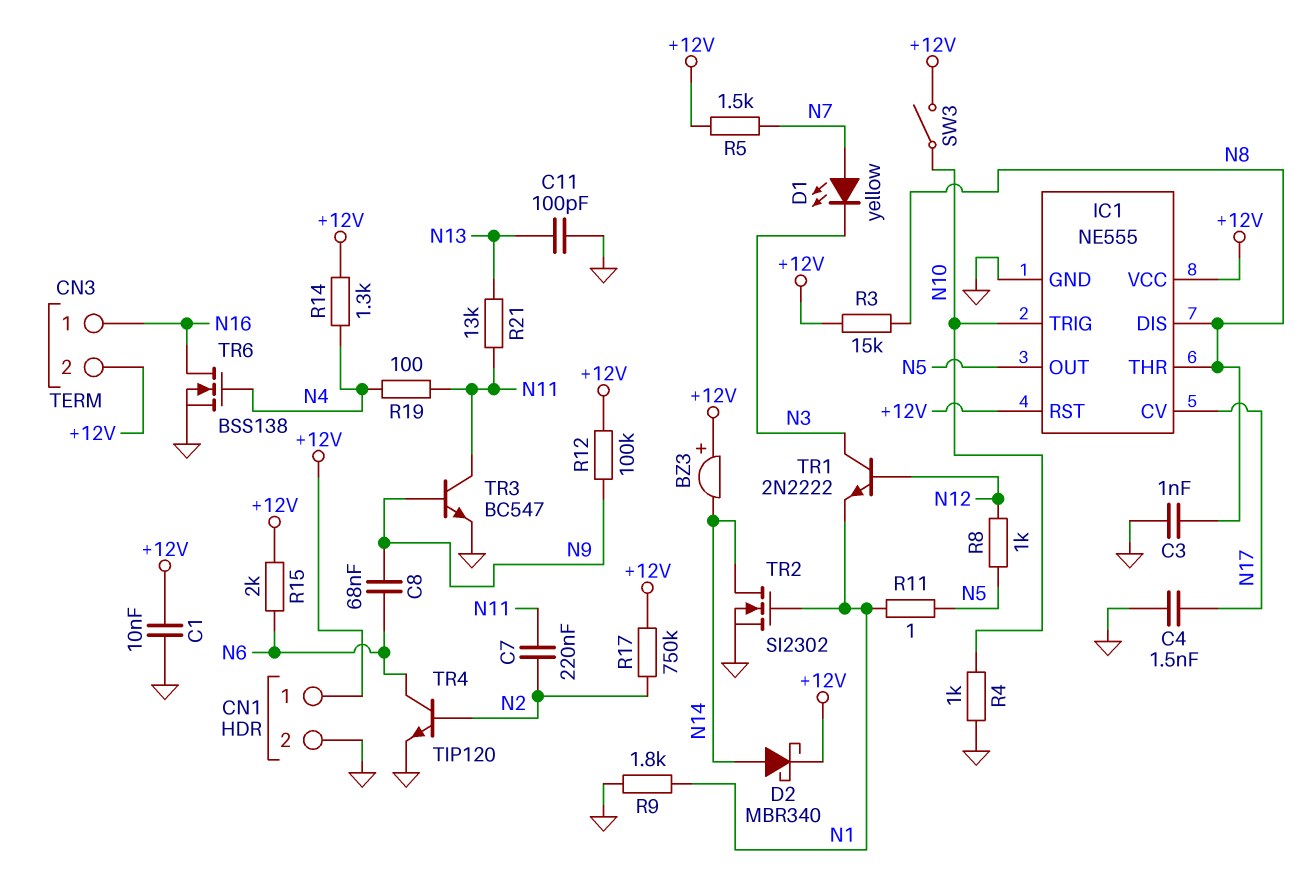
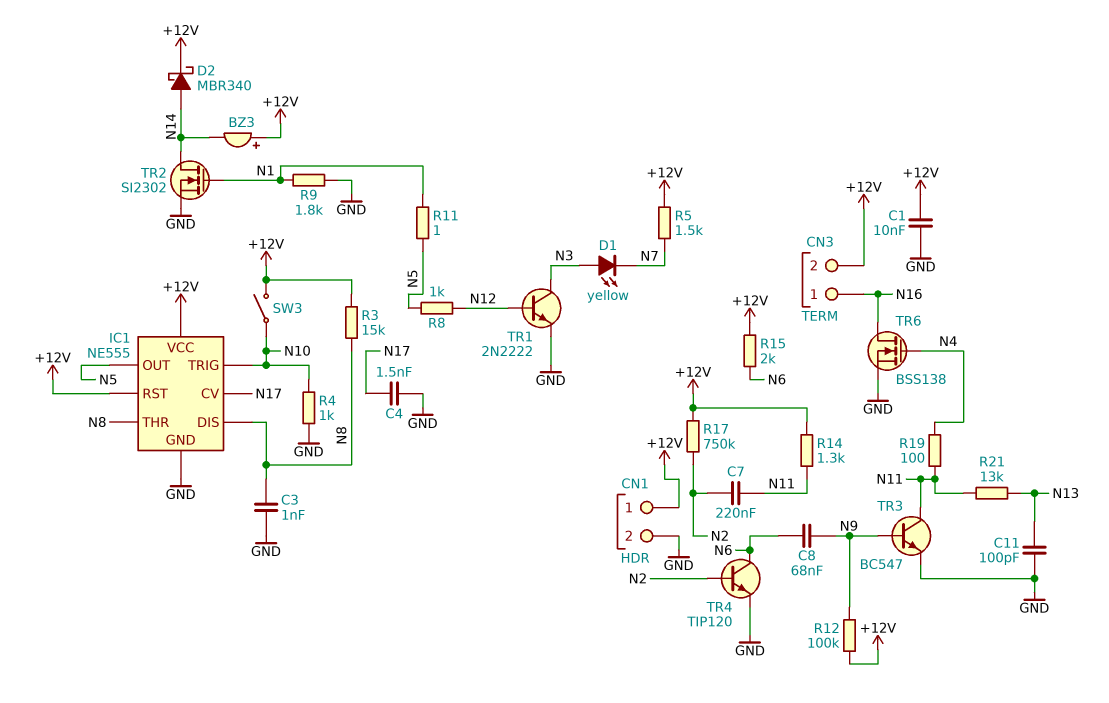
D1: LED yellow (A N7, K N3) -> LED yellow (A N3, K N7)
R14: 1.3k (+12V, N4) -> 1.3k (+12V, N11)
TR1: NPN 2N2222 (B N12, C N3, E N1) -> NPN 2N2222 (B N12, C N3, E GND)

